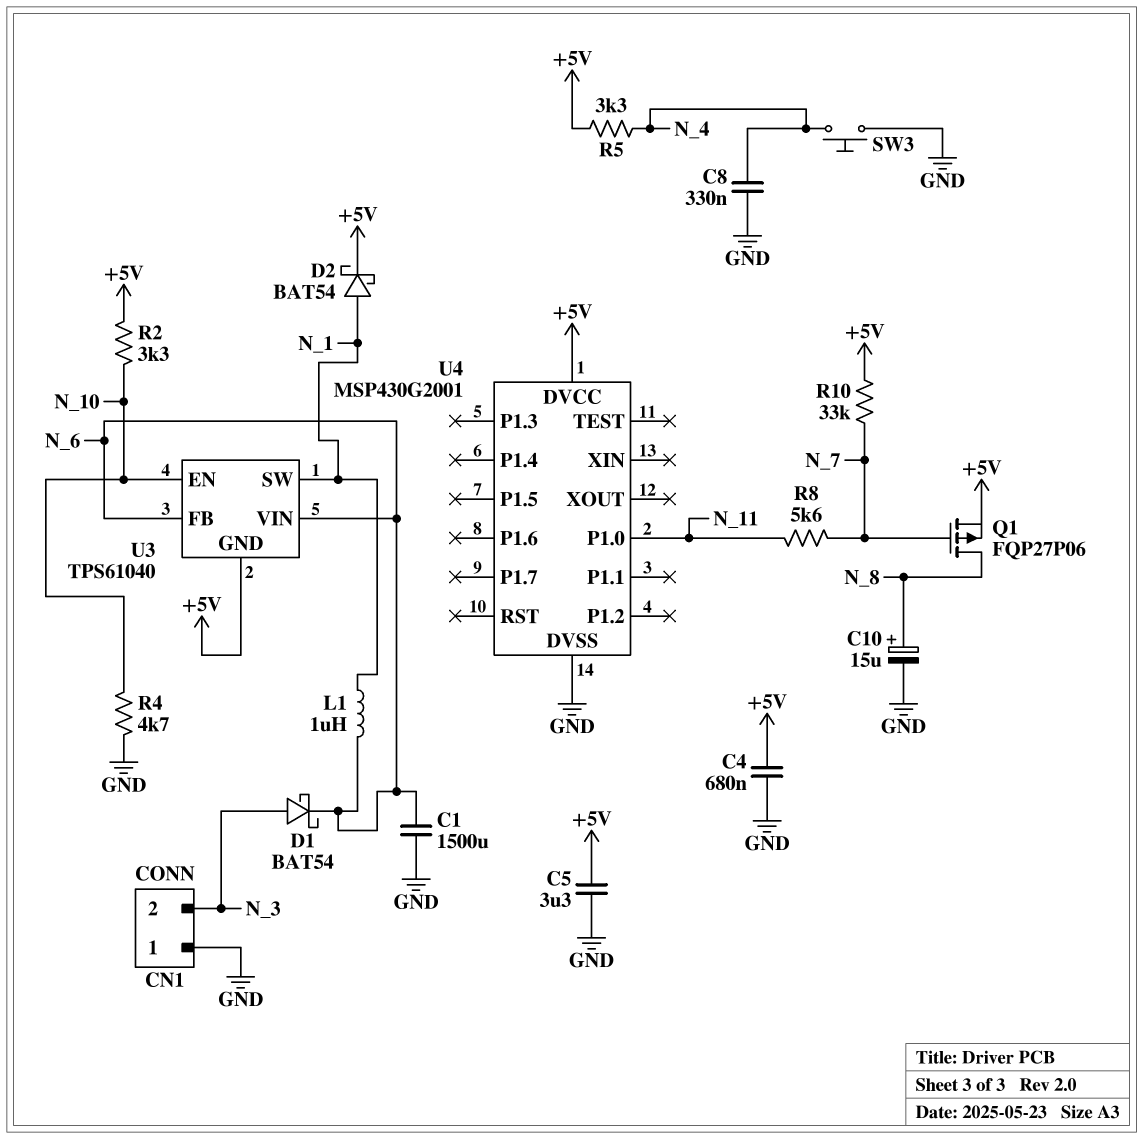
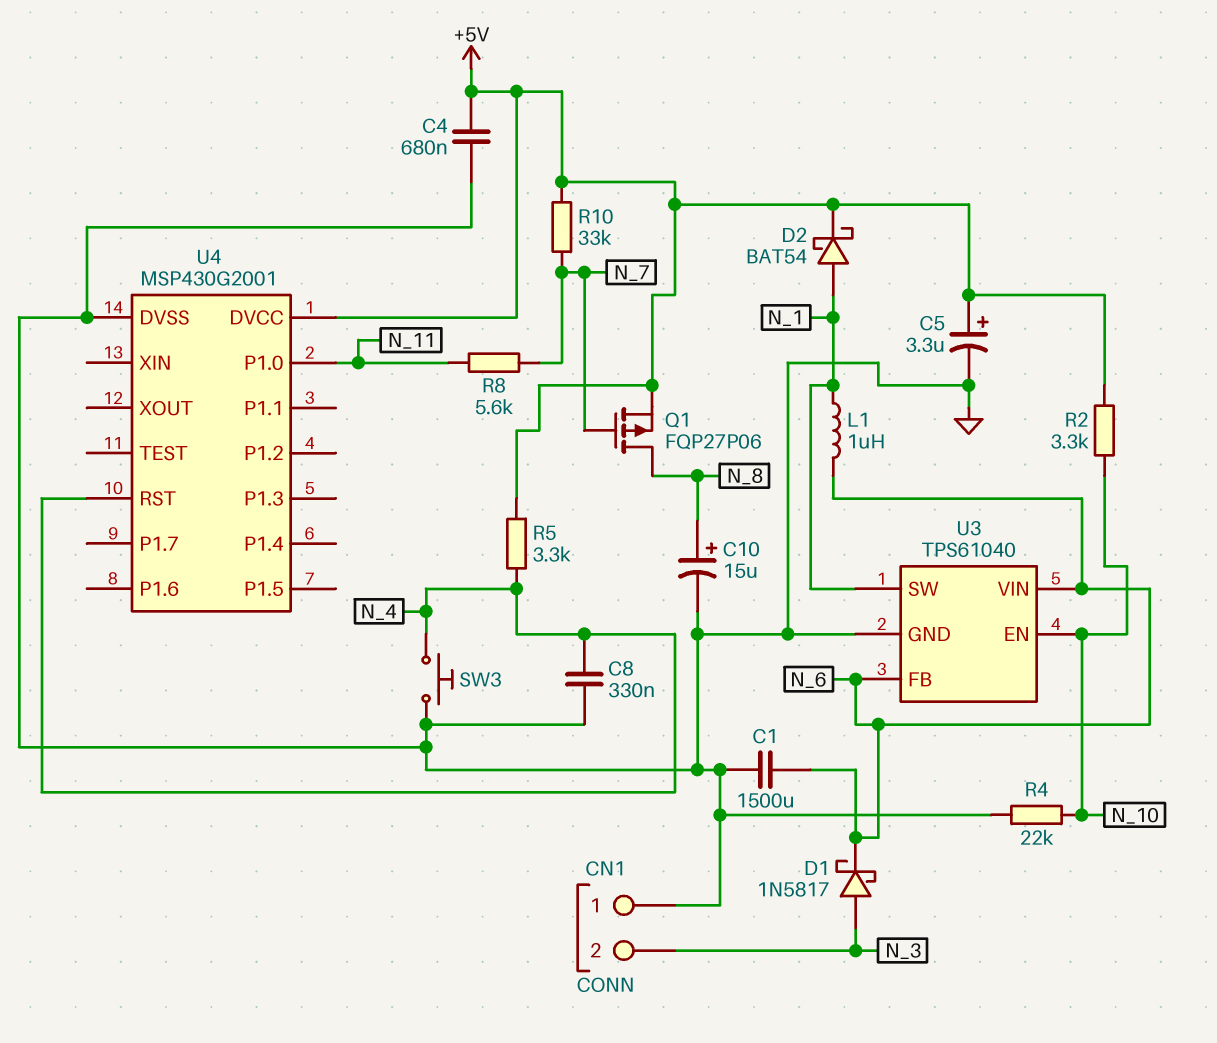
C5: 3.3uF (+5V, GND) -> 3.3uF (plus +5V, minus GND)
D1: schottky BAT54 (A N_3, K N_6) -> schottky 1N5817 (A N_3, K N_6)
R4: 4.7k (GND, N_10) -> 22k (GND, N_10)
U3 pin GND: +5V -> GND
U4 pin RST: none -> N_4

